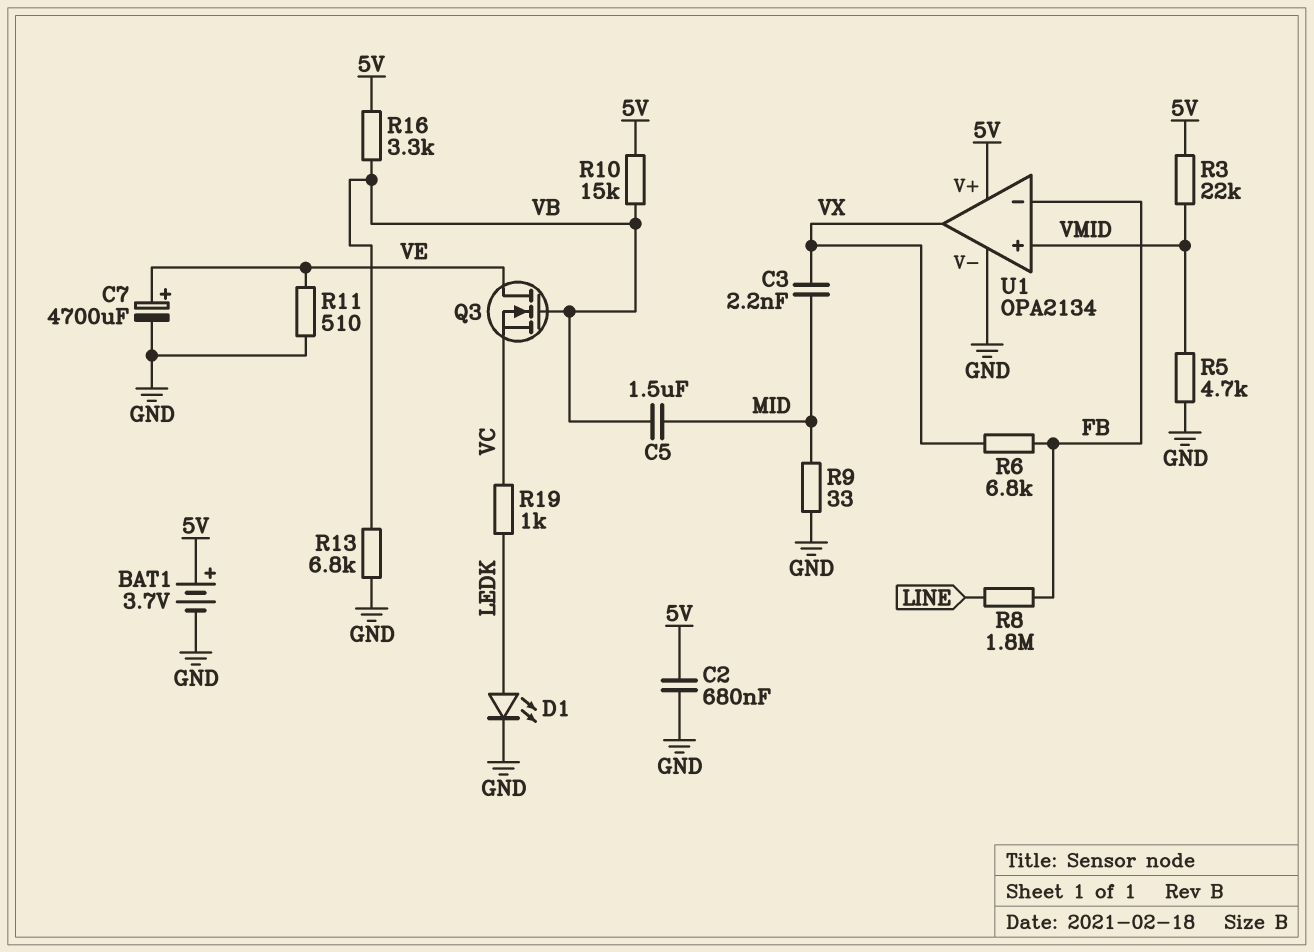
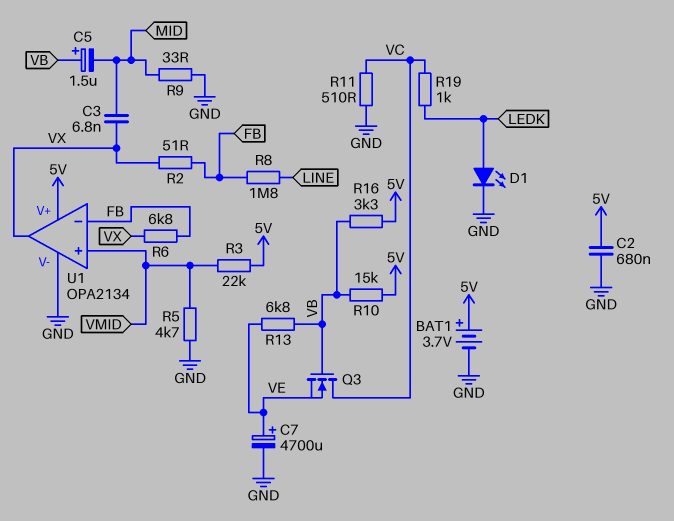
C3: 2.2nF (MID, VX) -> 6.8nF (MID, VX)
C5: 1.5uF (MID, VB) -> 1.5uF (plus VB, minus MID)
Q3: NMOS (G VB, D VE, S VC) -> NMOS (G VB, D VC, S VE)
R2: none -> 51 (FB, VX)
R11: 510 (GND, VE) -> 510 (GND, VC)
R13: 6.8k (GND, VB) -> 6.8k (VB, VE)

